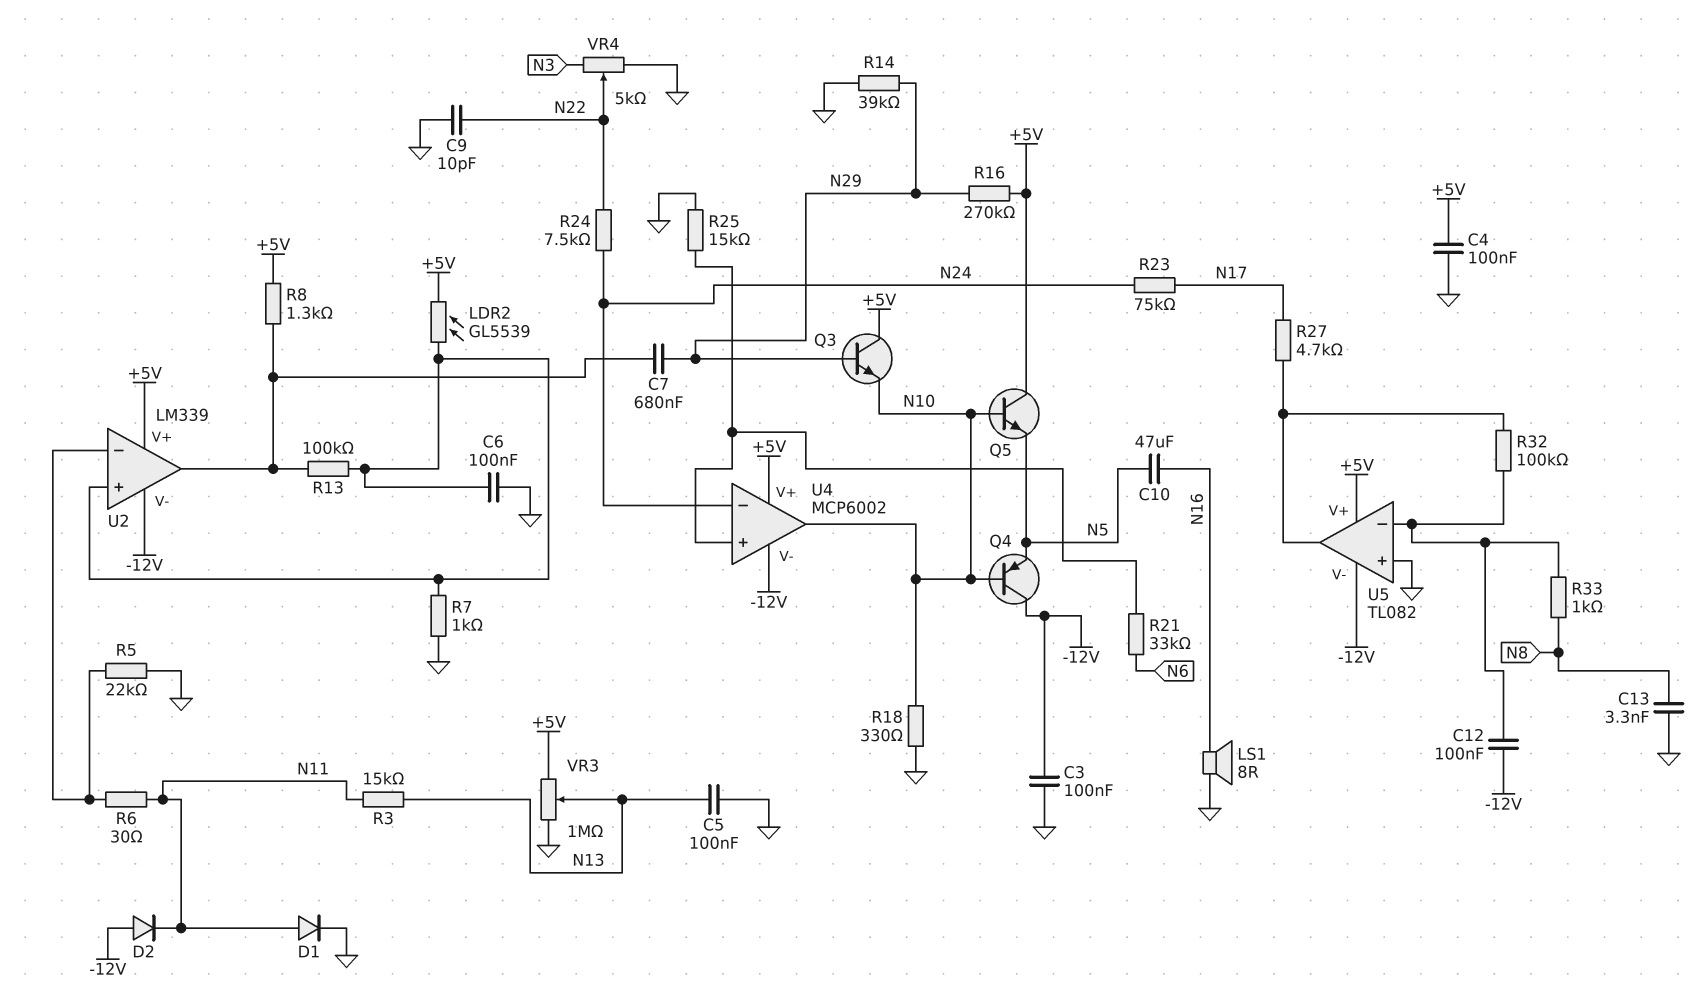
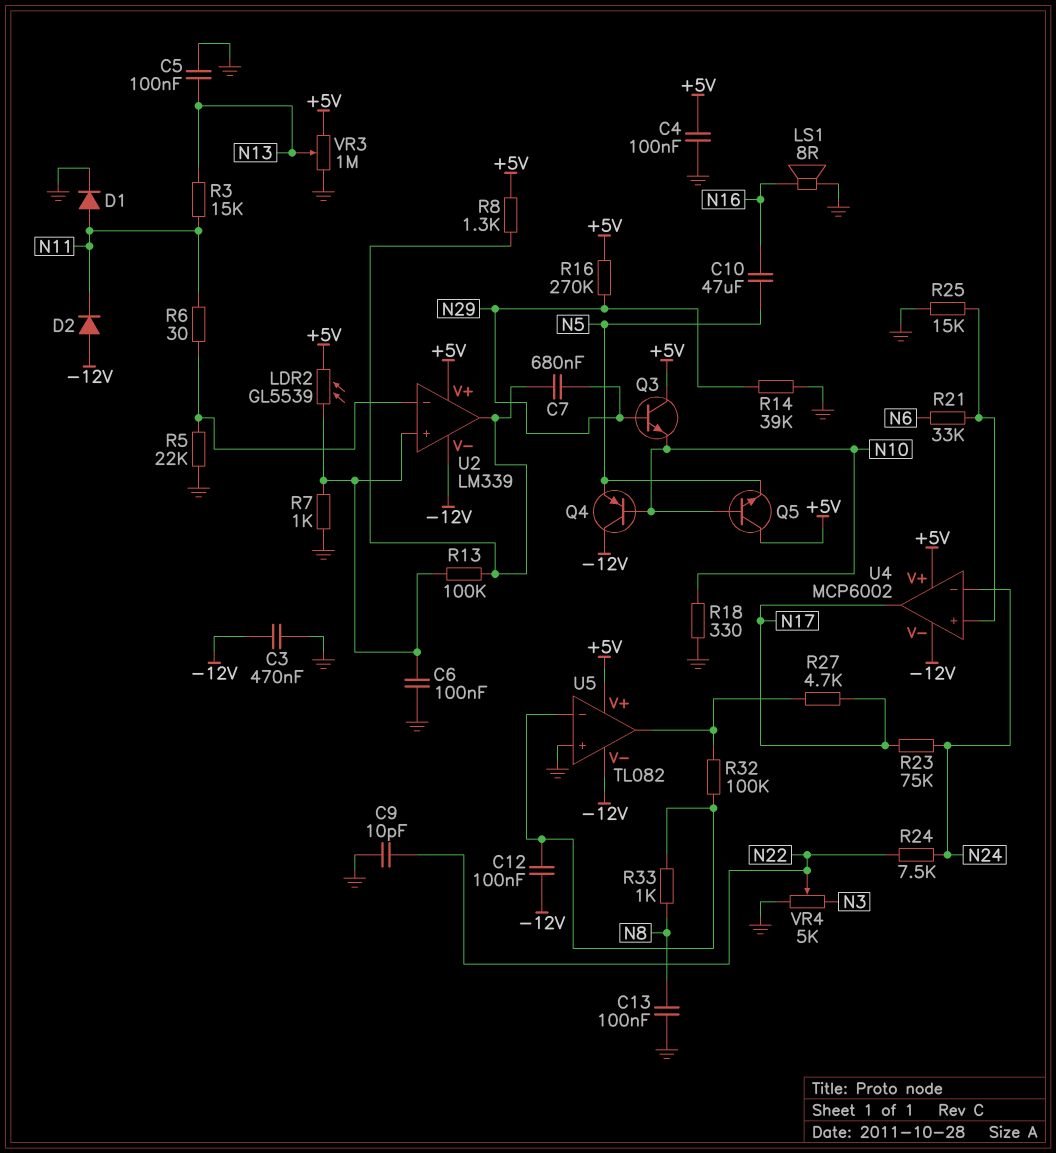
C3: 100nF (-12V, GND) -> 470nF (-12V, GND)
C13: 3.3nF (GND, N8) -> 100nF (GND, N8)
U4 pin out: N10 -> N17

